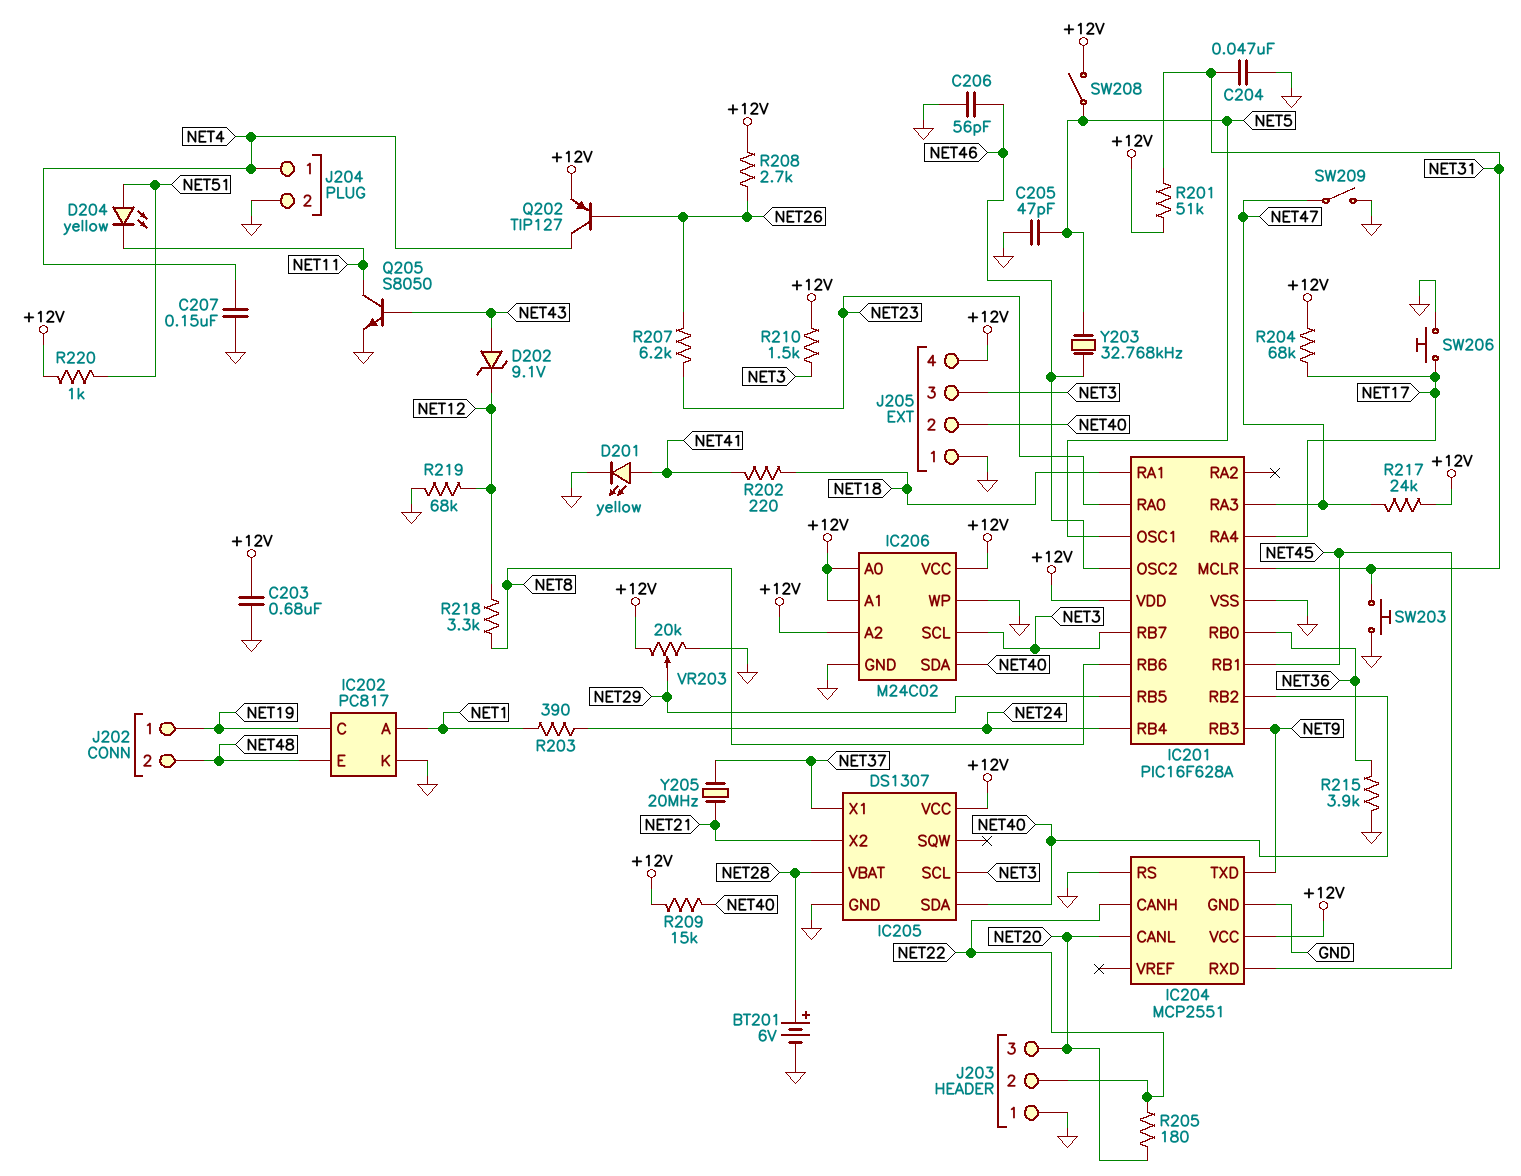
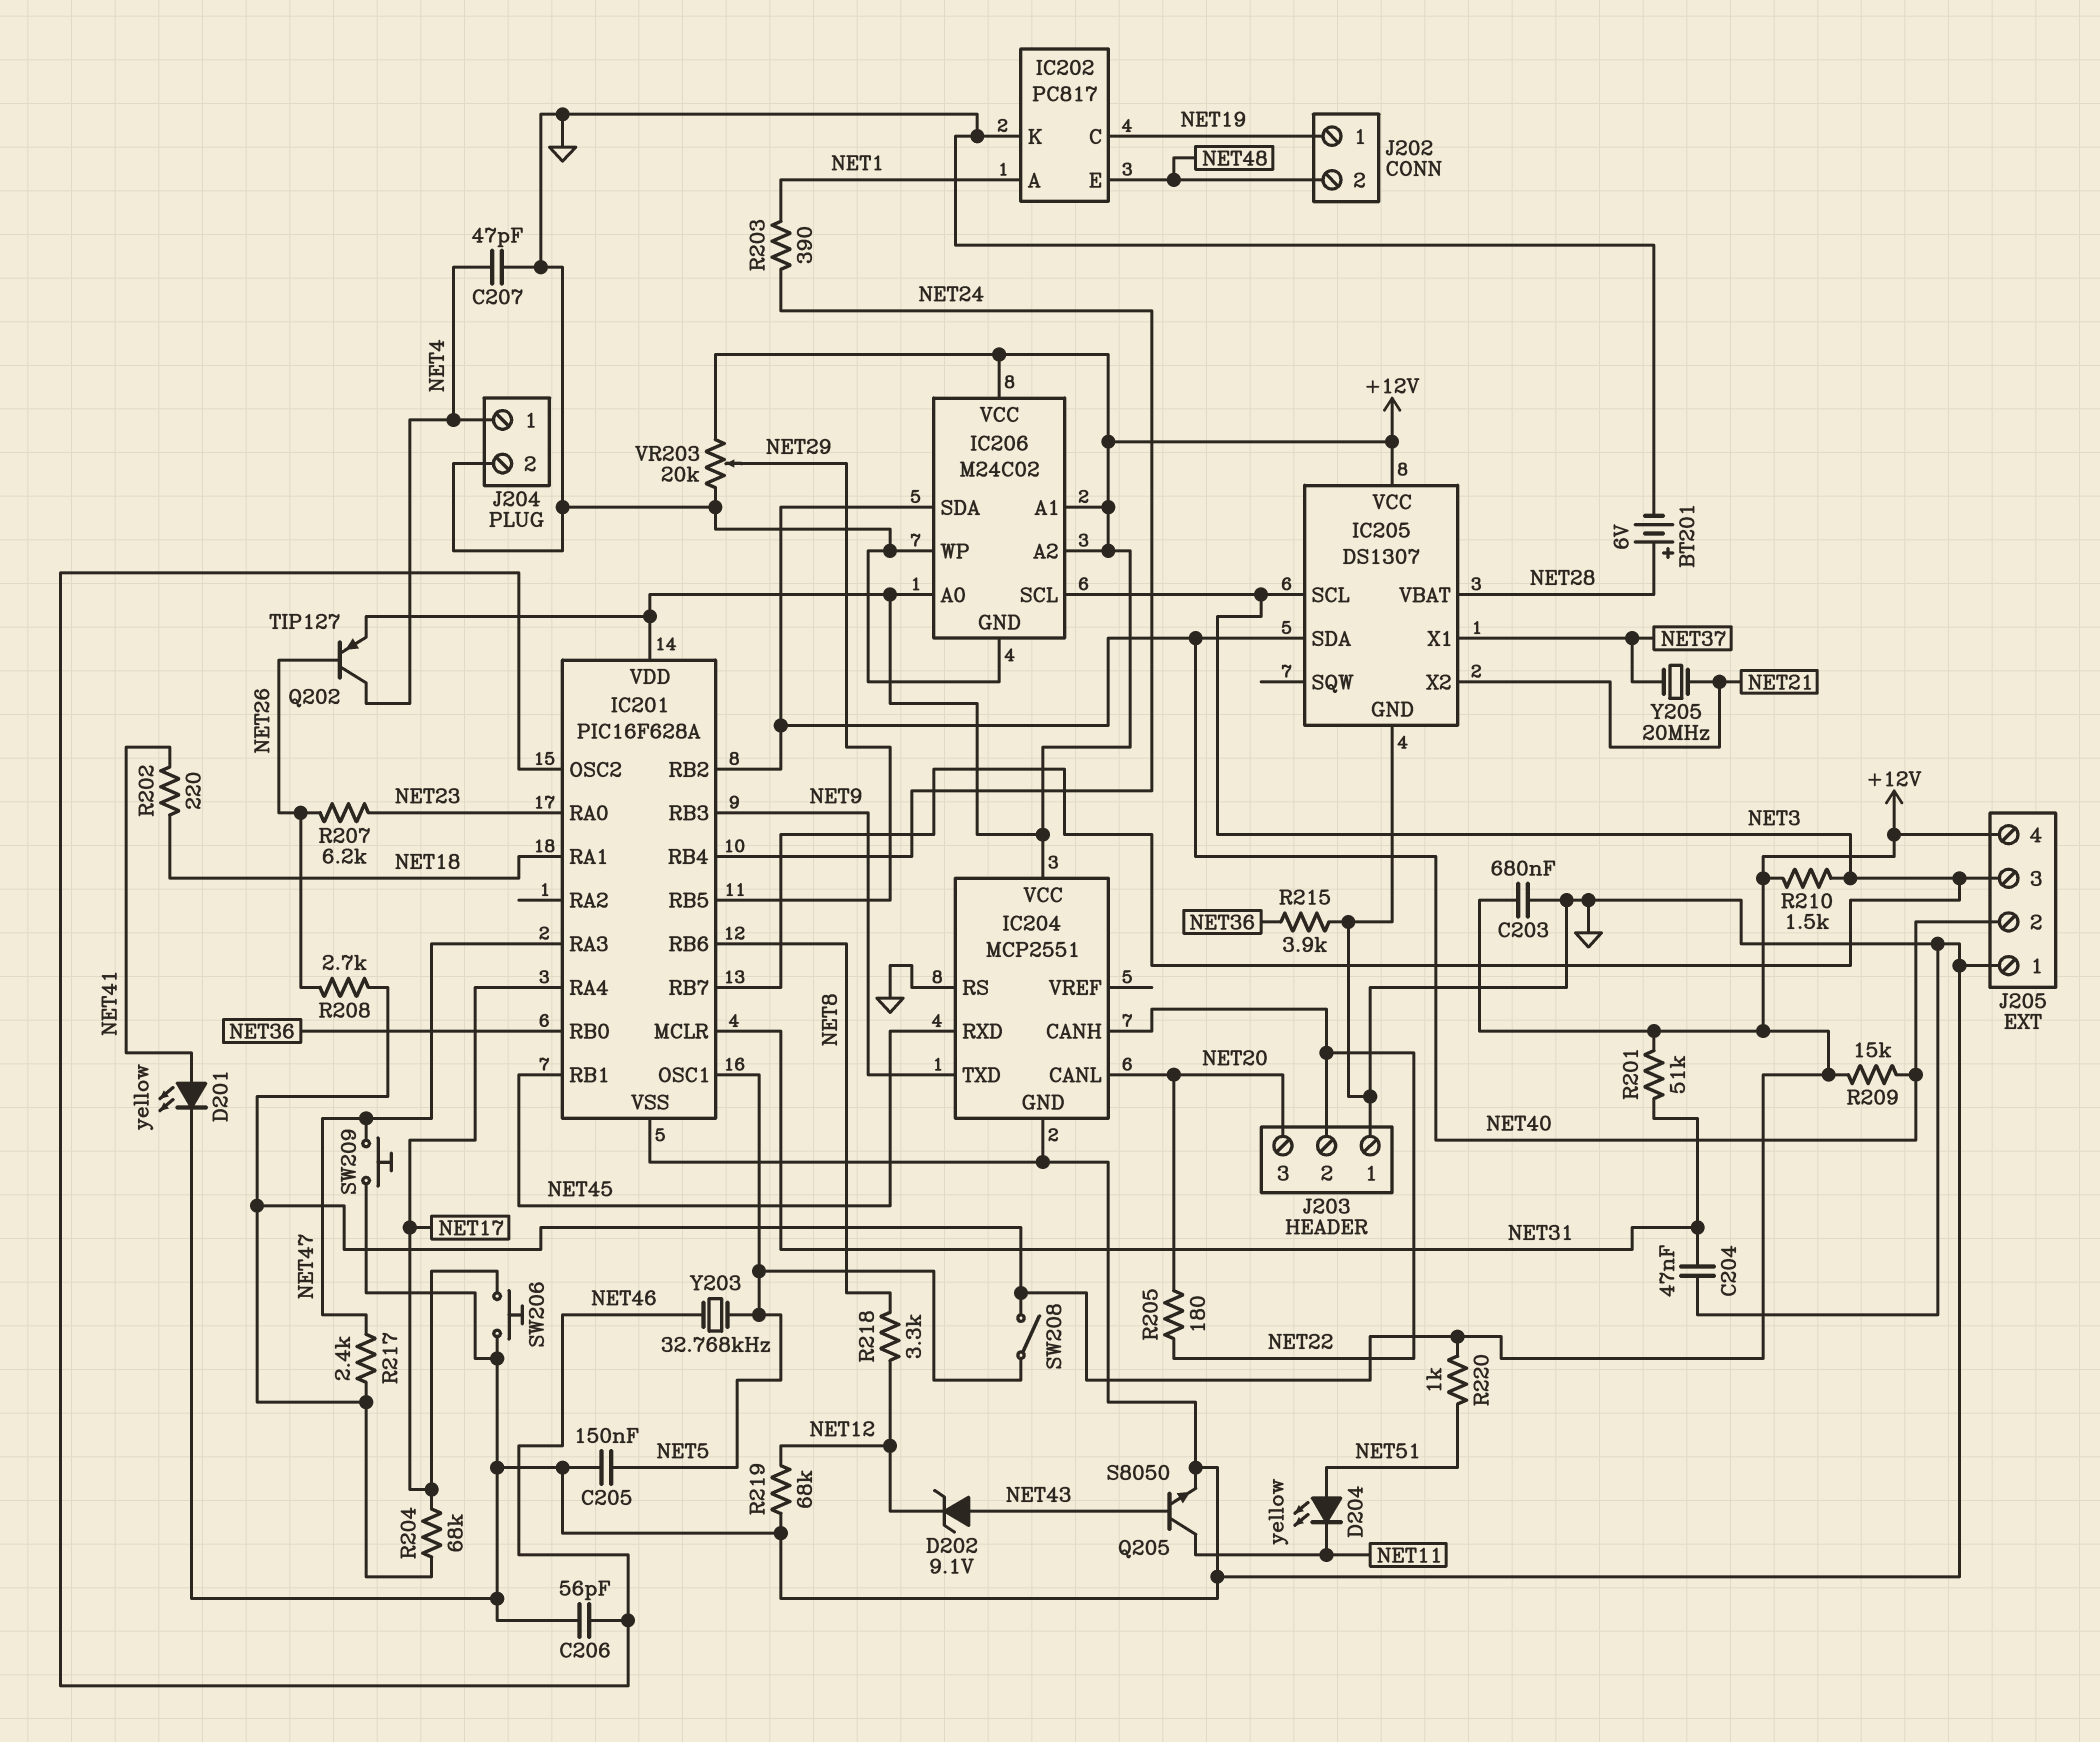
C205: 47pF (GND, NET5) -> 150nF (GND, NET5)
C207: 150nF (GND, NET4) -> 47pF (GND, NET4)
R217: 24k (+12V, NET47) -> 2.4k (+12V, NET47)
SW203: button (GND, NET31) -> none
SW209: switch (GND, NET47) -> button (GND, NET47)

